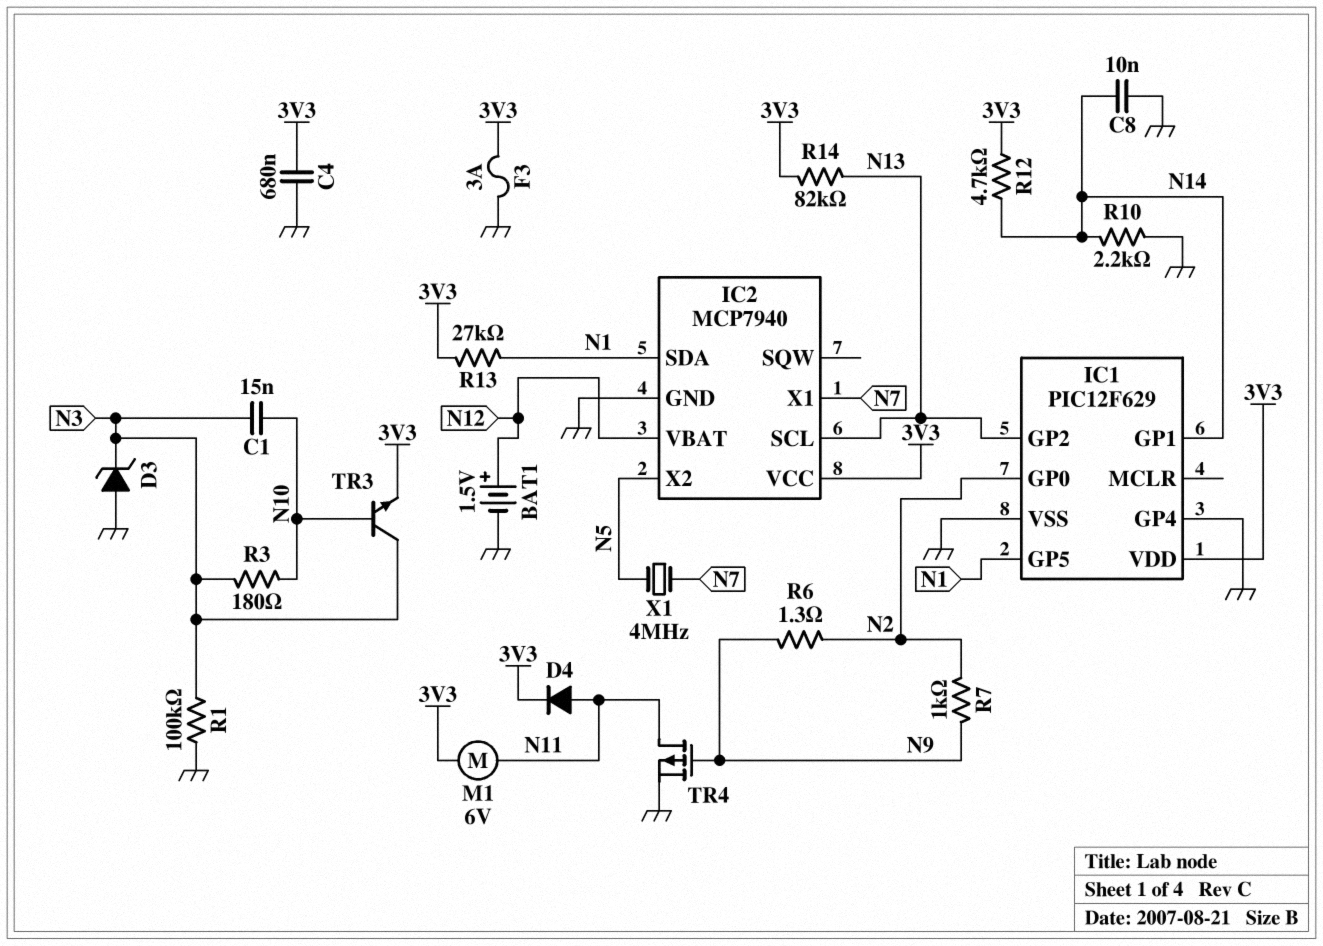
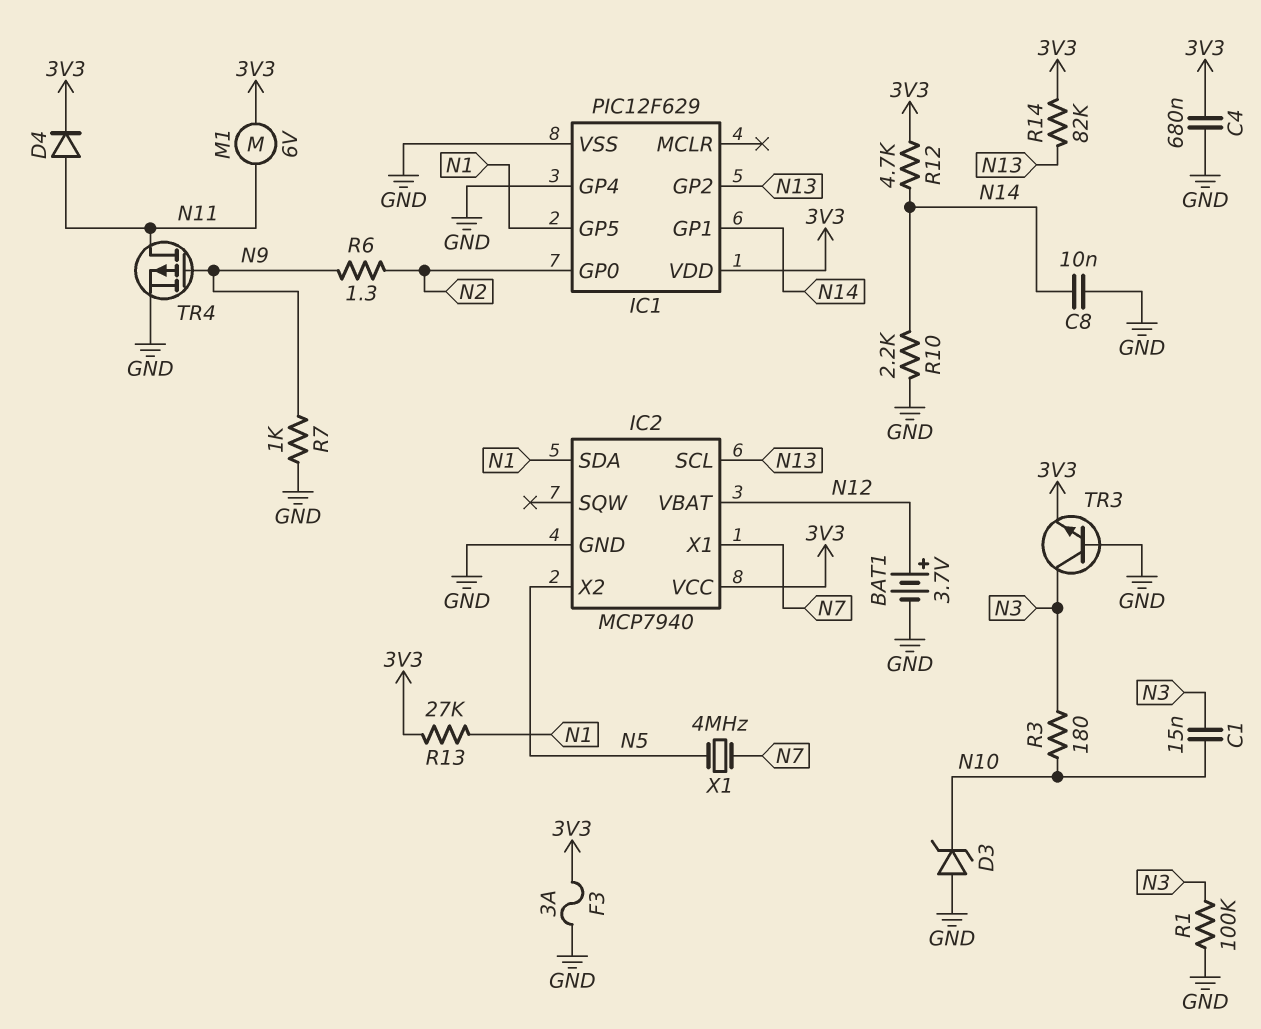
BAT1: 1.5V (plus N12, minus GND) -> 3.7V (plus N12, minus GND)
D3: zener (A GND, K N3) -> zener (A GND, K N10)
R7: 1k (N2, N9) -> 1k (GND, N9)
TR3: NPN (B N10, C N3, E 3V3) -> NPN (B GND, C N3, E 3V3)

